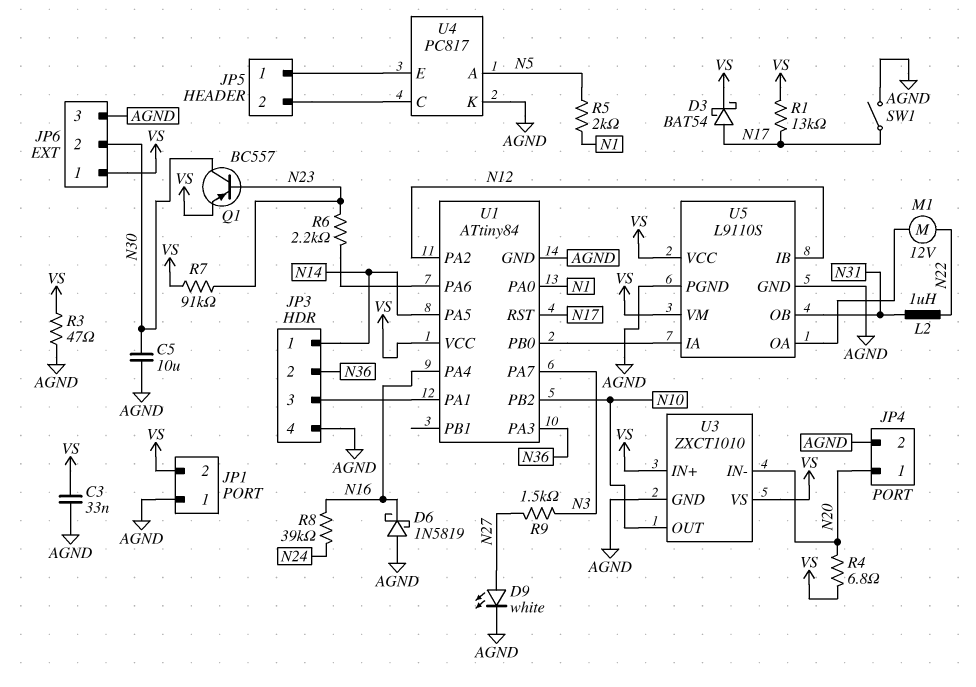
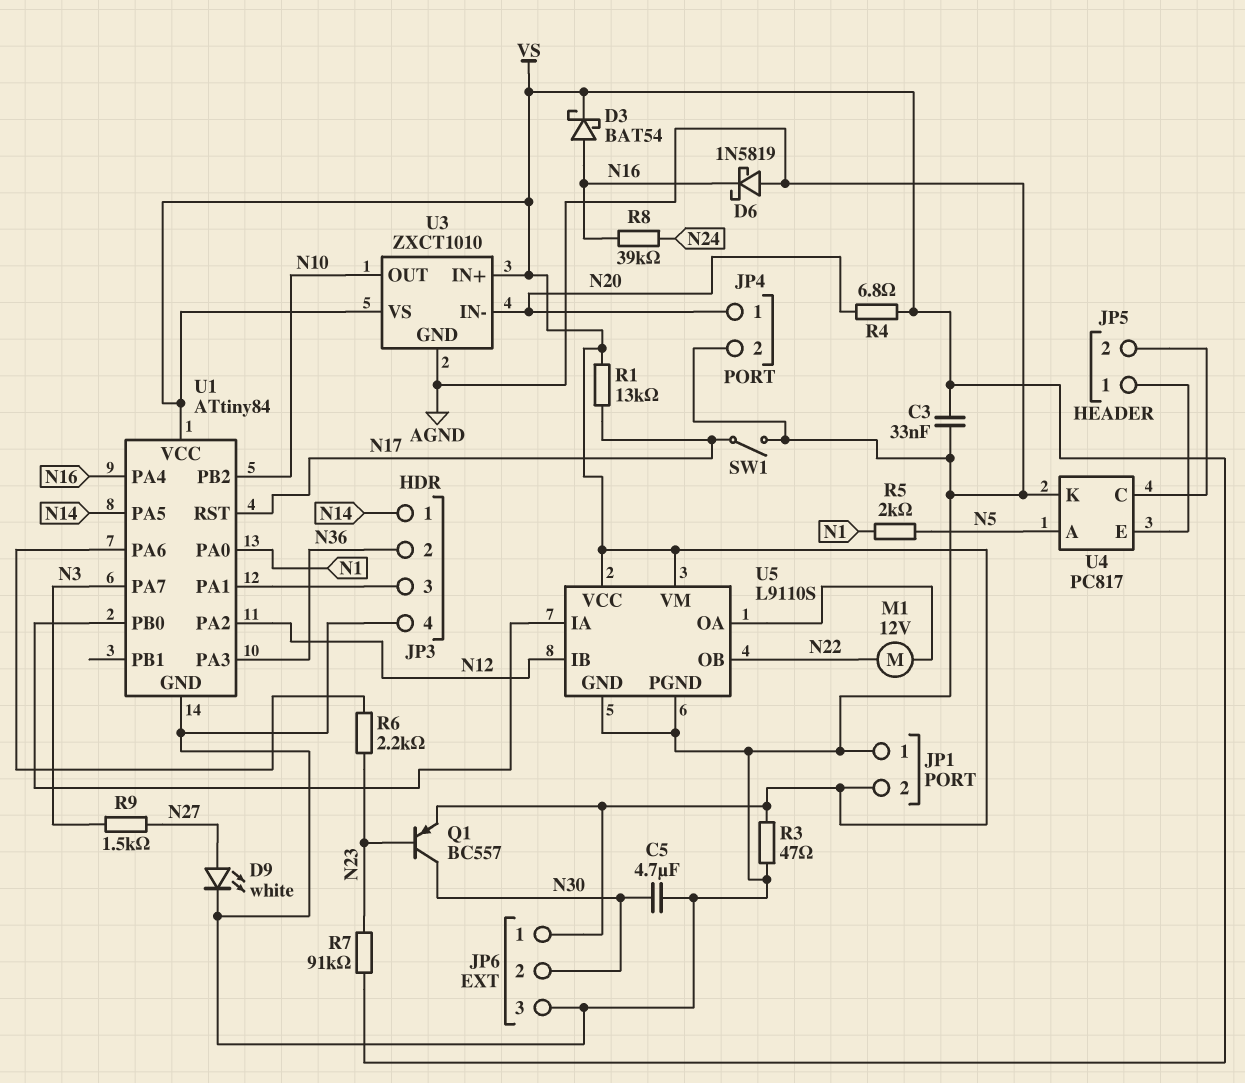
C5: 10uF (AGND, N30) -> 4.7uF (AGND, N30)
D3: schottky BAT54 (A N17, K VS) -> schottky BAT54 (A N16, K VS)
L2: 1uH (N22, N31) -> none
U5 pin OB: N31 -> N22

